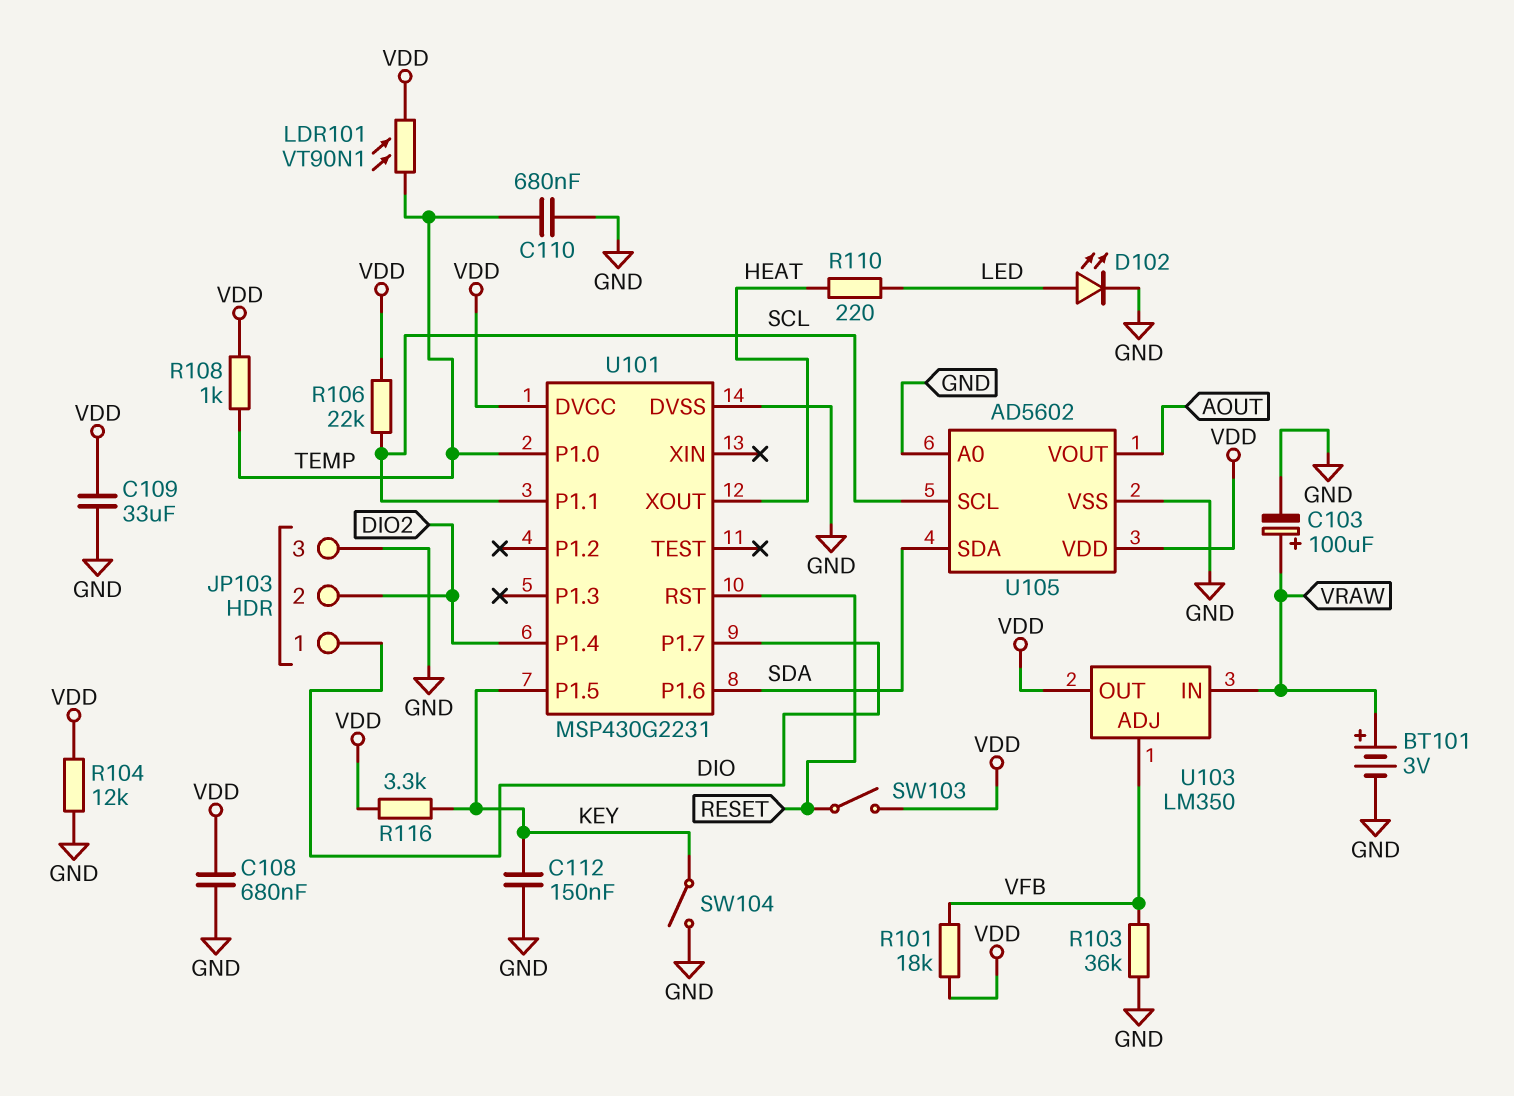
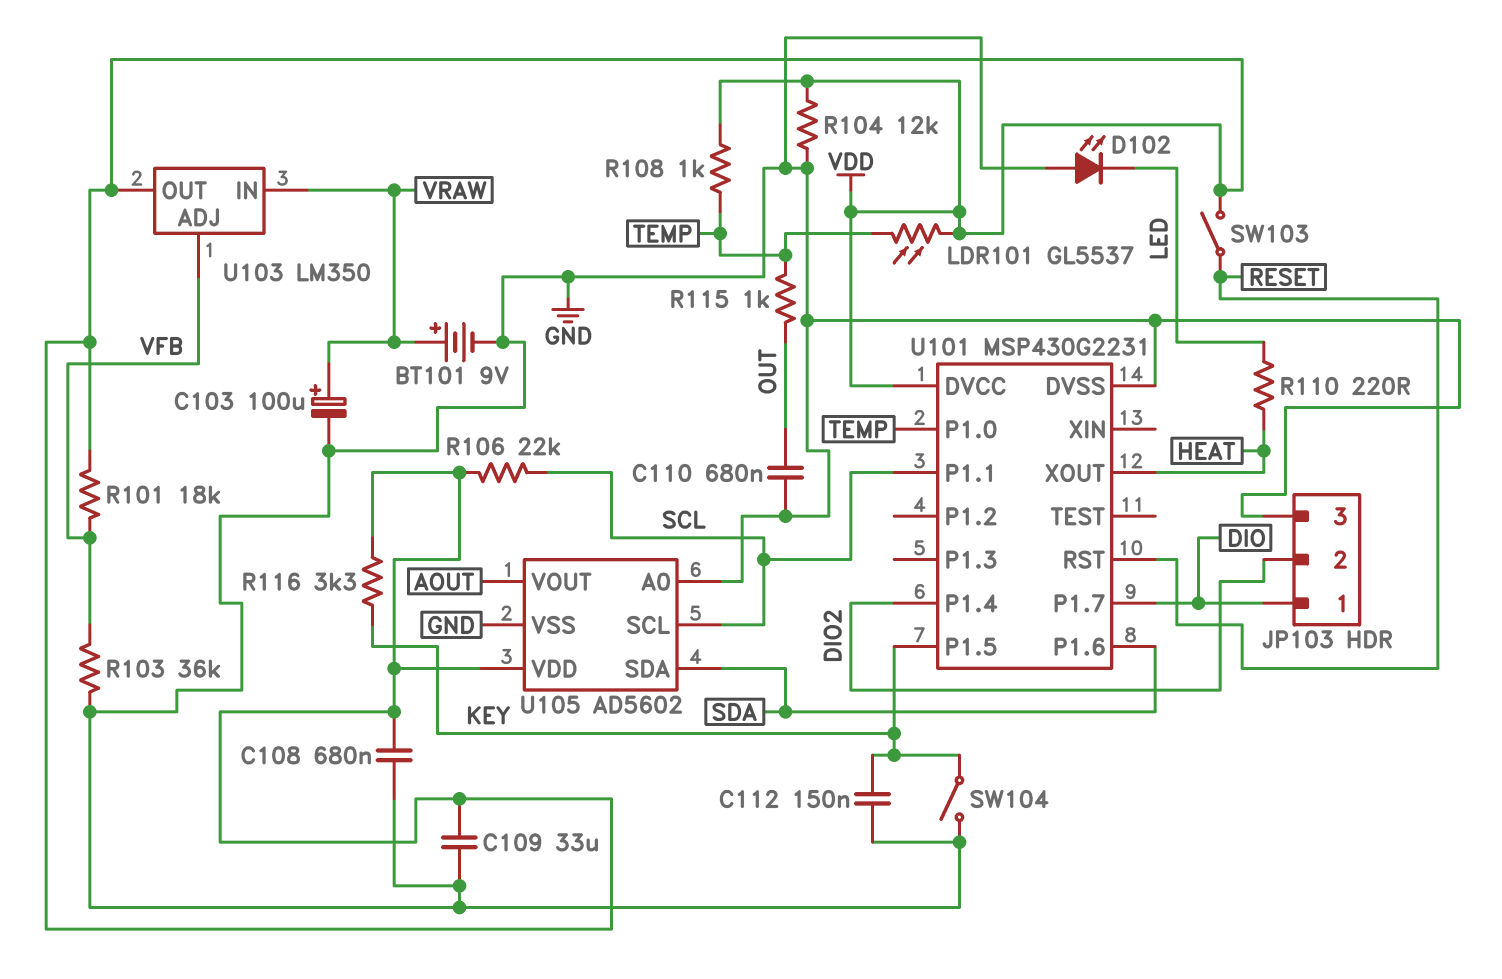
BT101: 3V (plus VRAW, minus GND) -> 9V (plus VRAW, minus GND)
C110: 680nF (GND, TEMP) -> 680nF (GND, OUT)
D102: LED (A LED, K GND) -> LED (A GND, K LED)
LDR101: VT90N1 (TEMP, VDD) -> GL5537 (TEMP, VDD)
R115: none -> 1k (OUT, TEMP)

